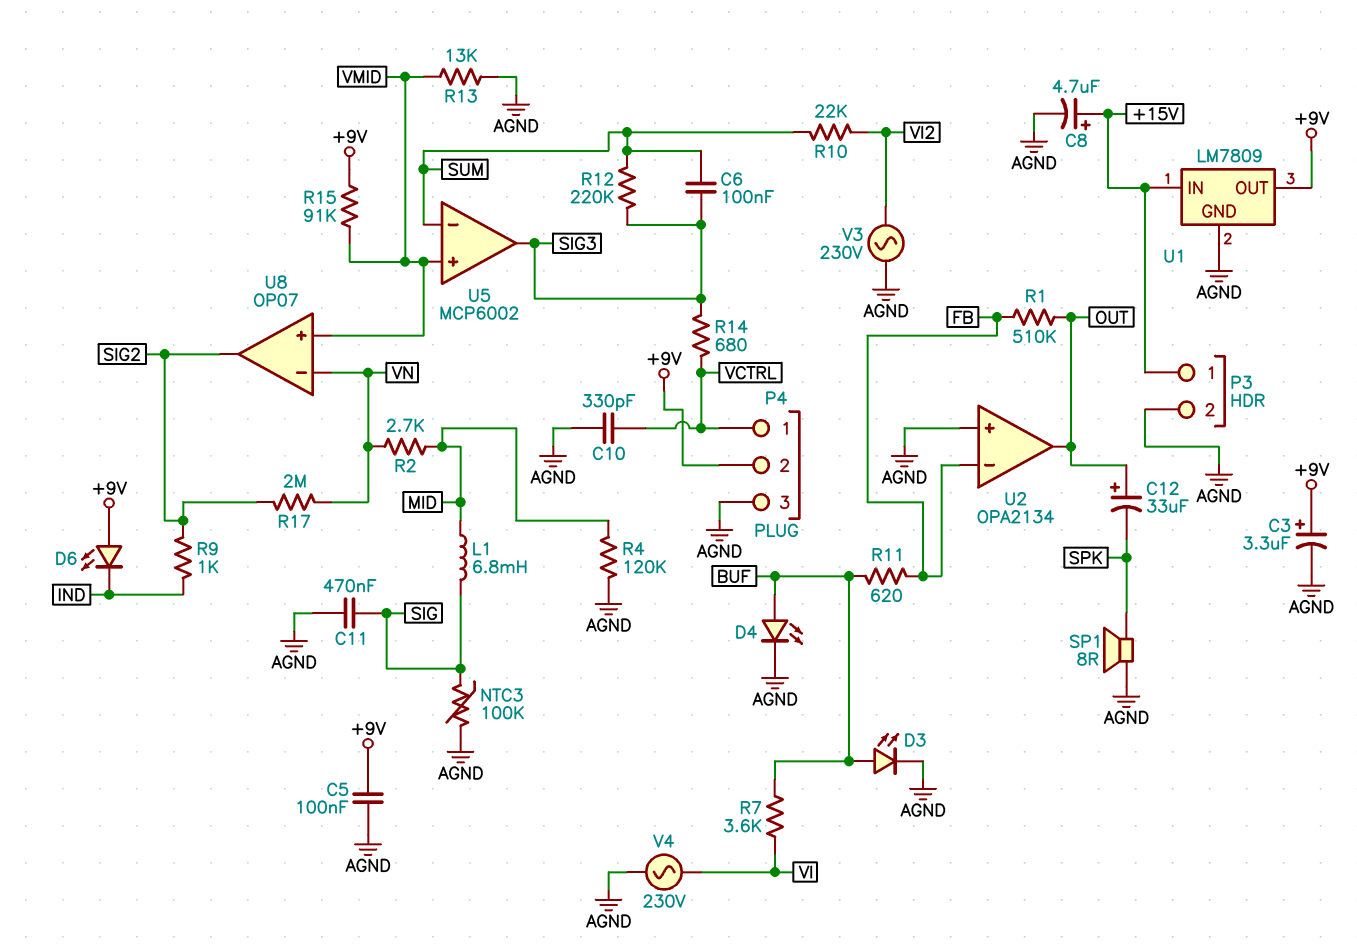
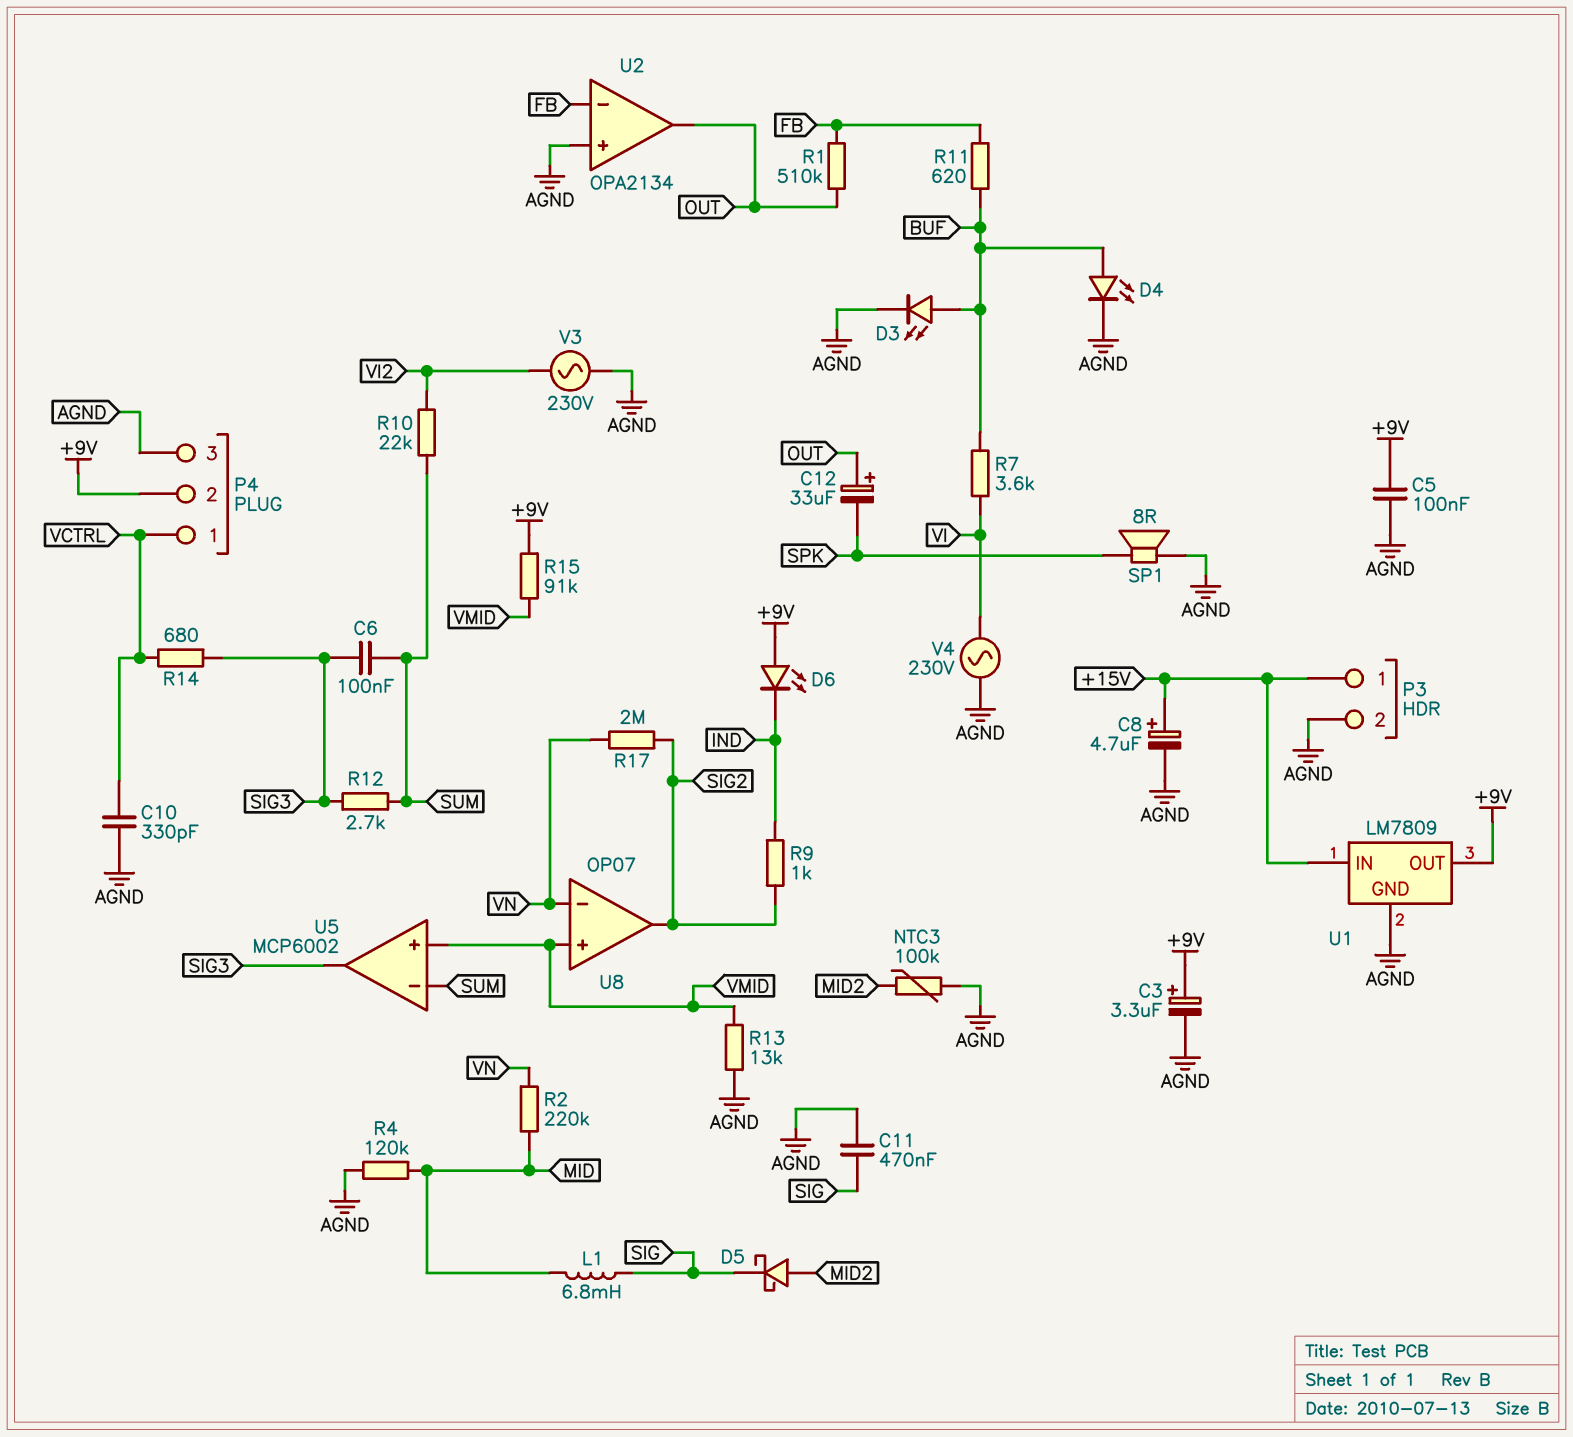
D5: none -> schottky (A MID2, K SIG)
NTC3: 100k (AGND, SIG) -> 100k (AGND, MID2)
R2: 2.7k (MID, VN) -> 220k (MID, VN)
R12: 220k (SIG3, SUM) -> 2.7k (SIG3, SUM)

